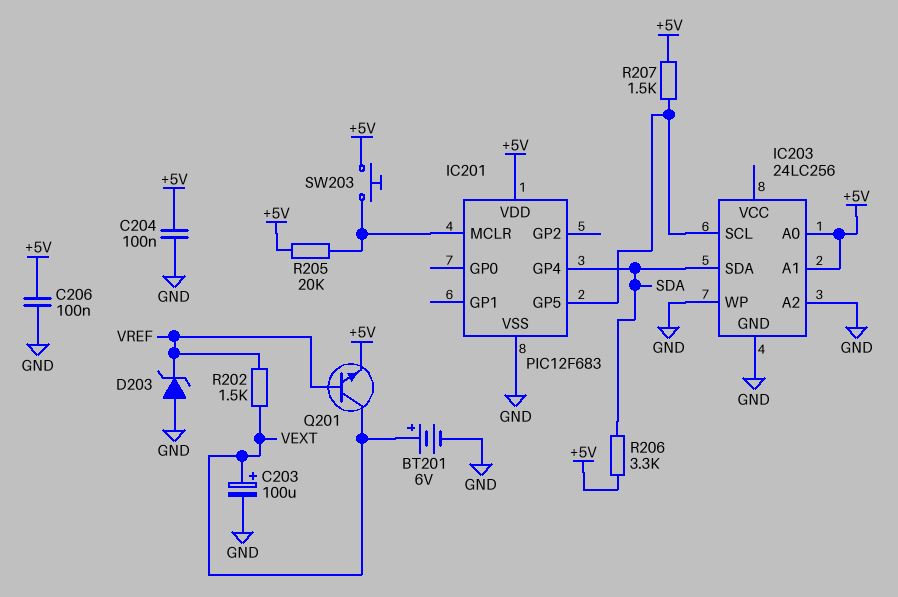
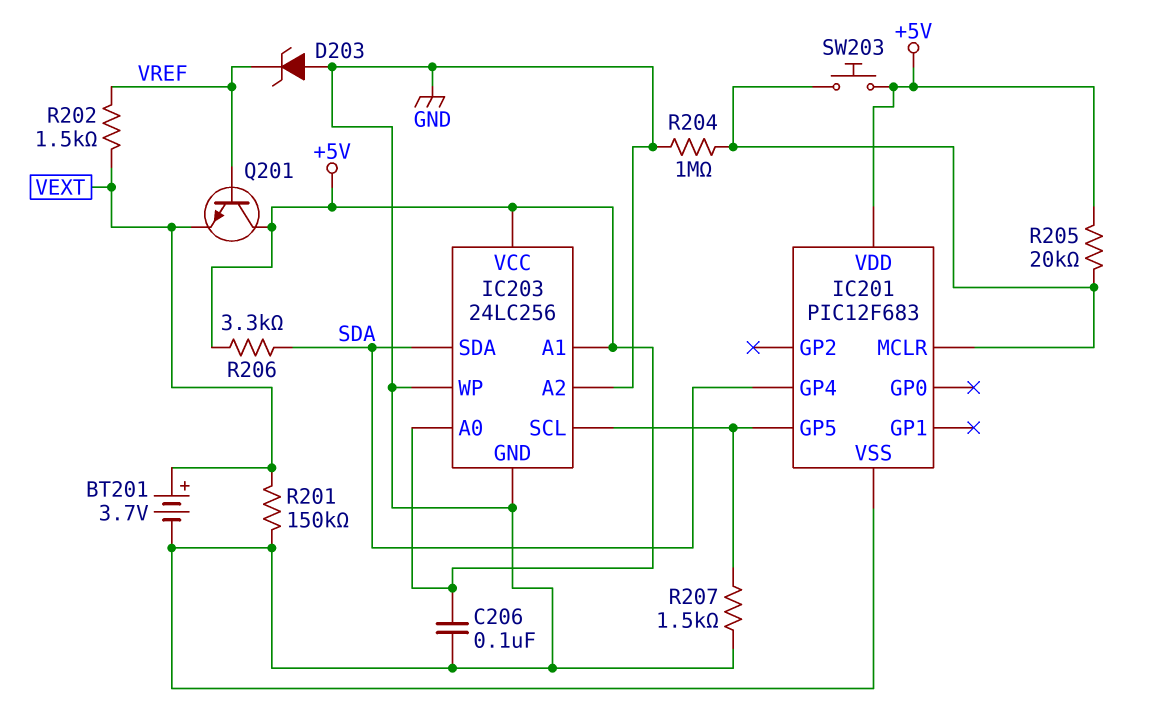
BT201: 6V (plus VEXT, minus GND) -> 3.7V (plus VEXT, minus GND)
C203: 100uF (plus VEXT, minus GND) -> none
C204: 100nF (+5V, GND) -> none
IC203 pin VCC: none -> +5V
Q201: NPN (B VREF, C VEXT, E +5V) -> NPN (B VREF, C +5V, E VEXT)
R201: none -> 150k (GND, VEXT)
R204: none -> 1M (GND, IC201/MCLR)
R207: 1.5k (+5V, IC201/GP5) -> 1.5k (GND, IC201/GP5)

